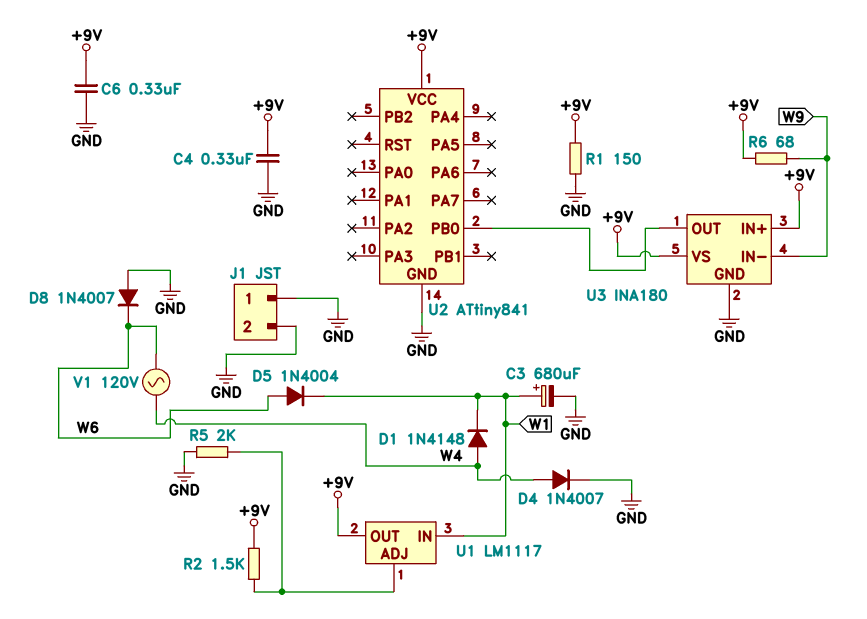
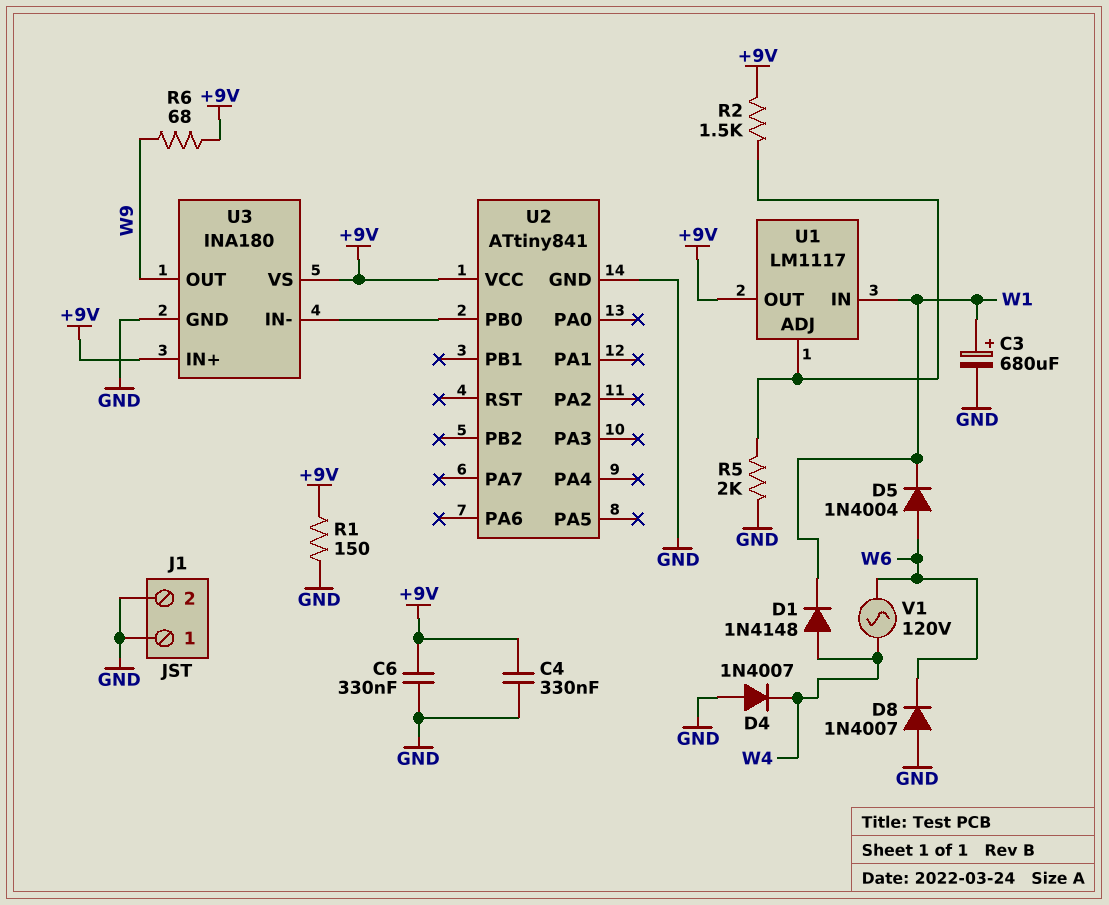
D4: diode 1N4007 (A W4, K GND) -> diode 1N4007 (A GND, K W4)
U3 pin IN-: W9 -> U2/PB0
U3 pin OUT: U2/PB0 -> W9

